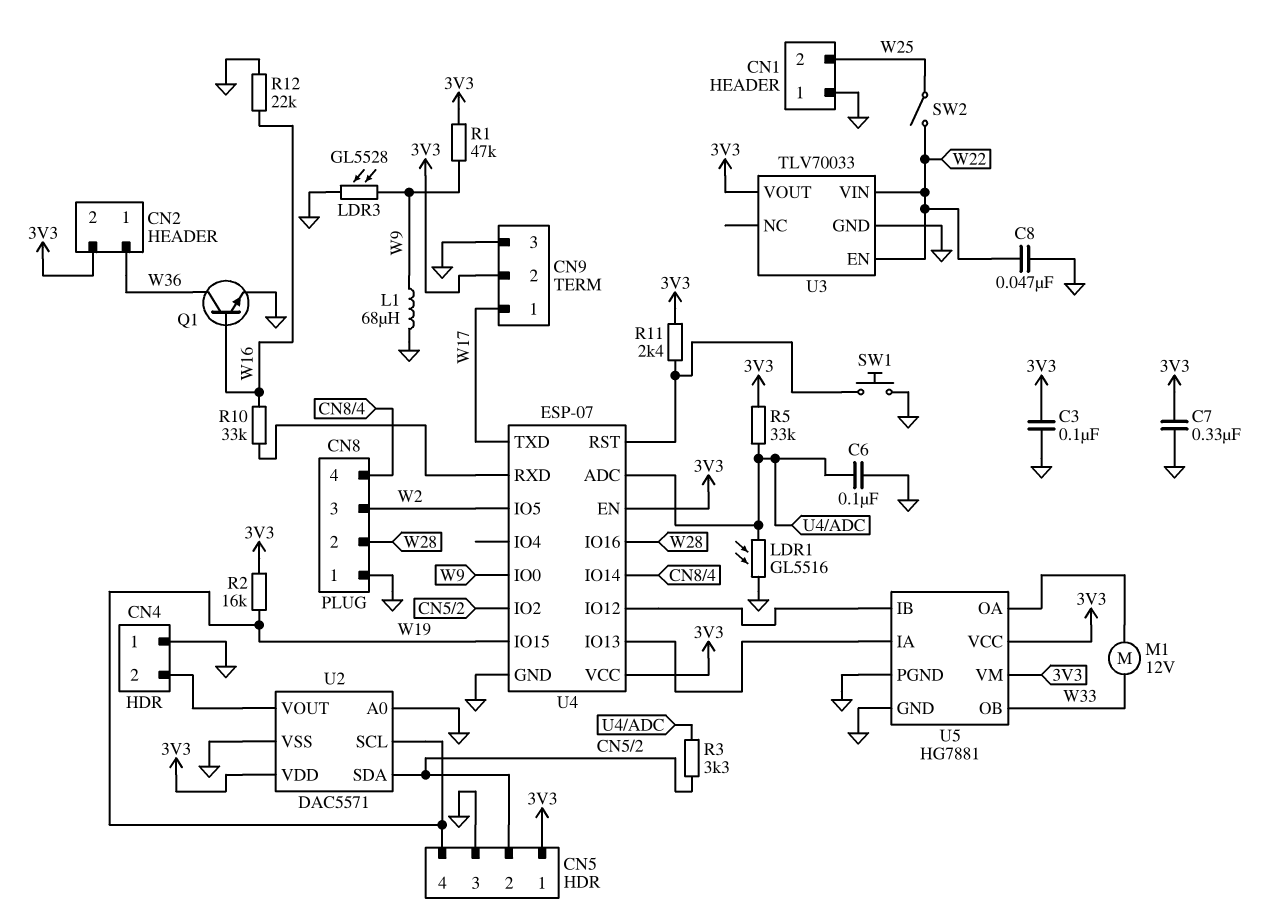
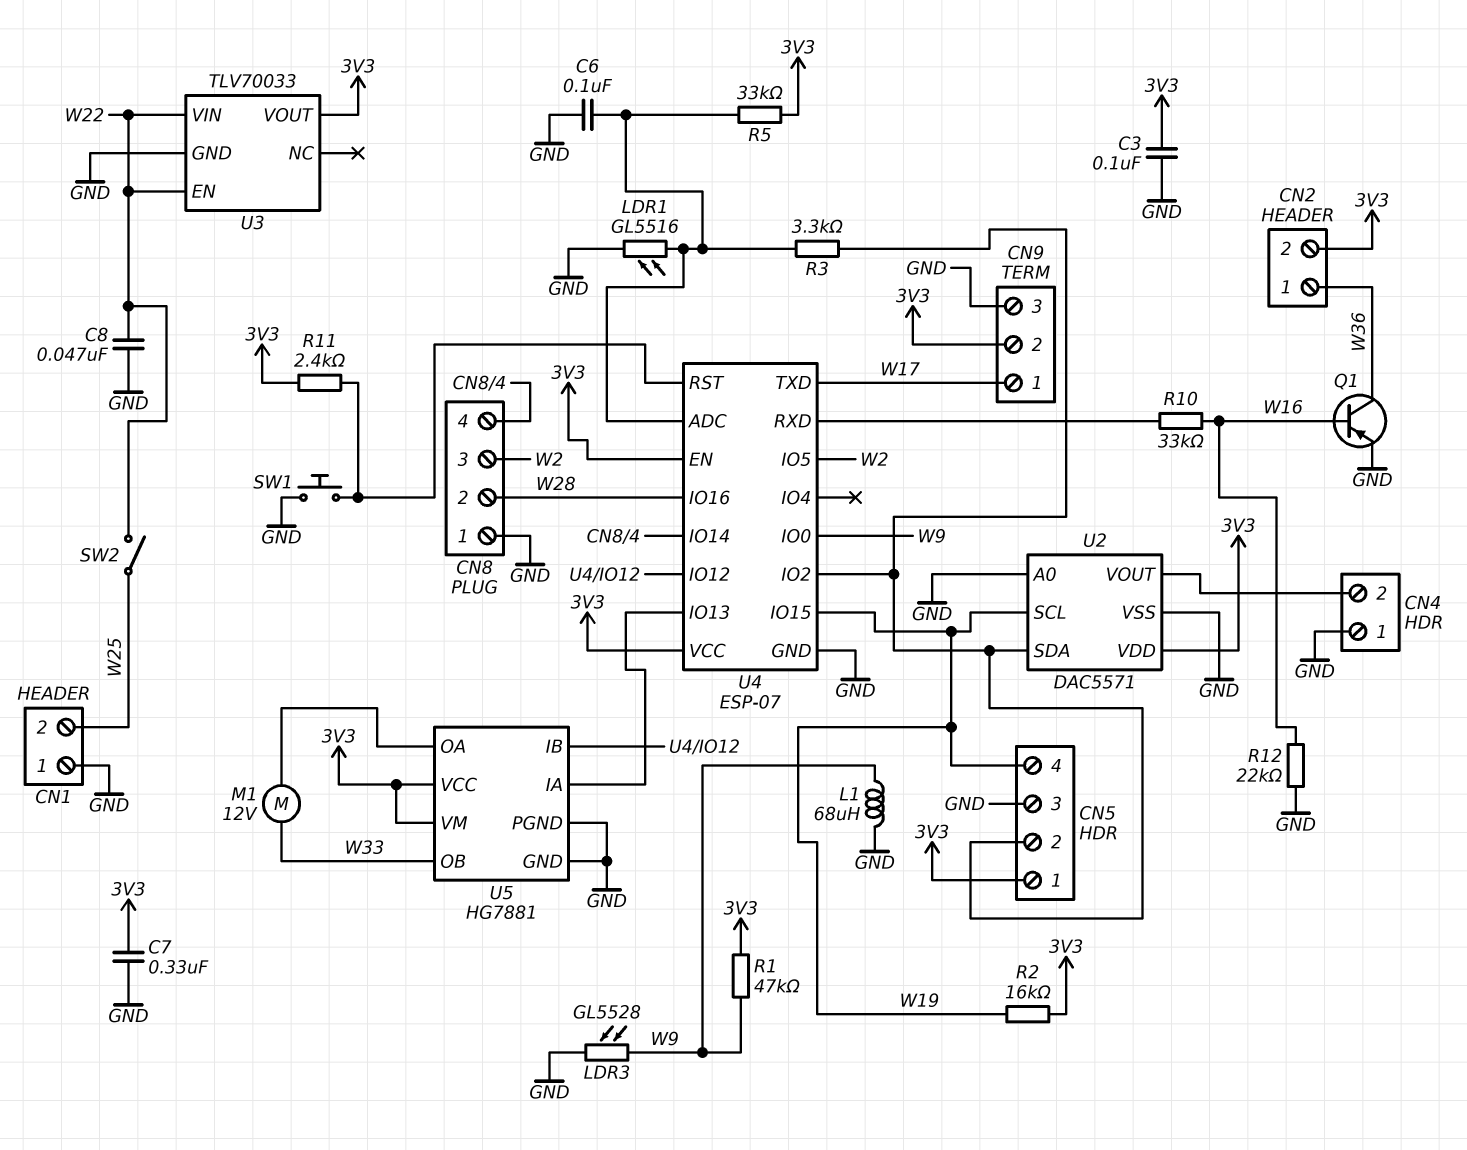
Q1: NPN (B W16, C W36, E GND) -> PNP (B W16, C W36, E GND)

